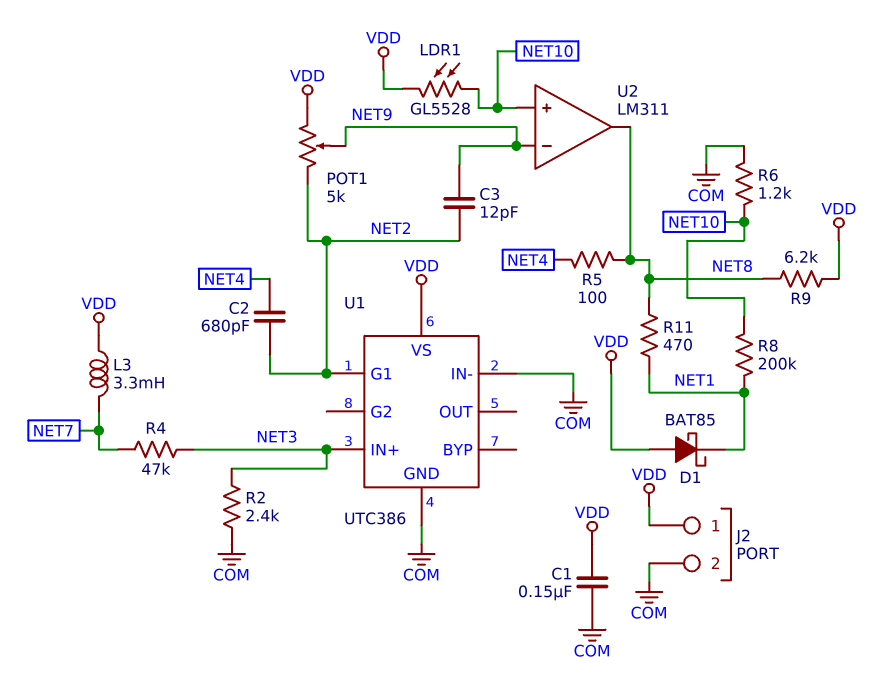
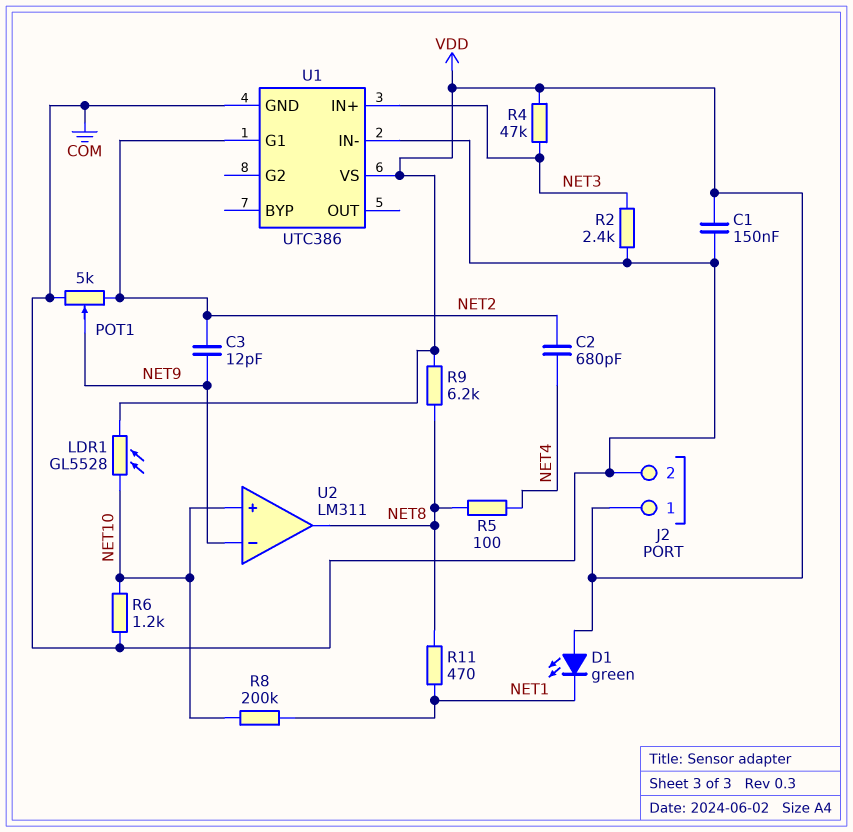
D1: schottky BAT85 (A VDD, K NET1) -> LED green (A VDD, K NET1)
L3: 3.3mH (NET7, VDD) -> none
POT1: 5k (NET2, VDD, wiper NET9) -> 5k (COM, NET2, wiper NET9)
R4: 47k (NET3, NET7) -> 47k (NET3, VDD)

